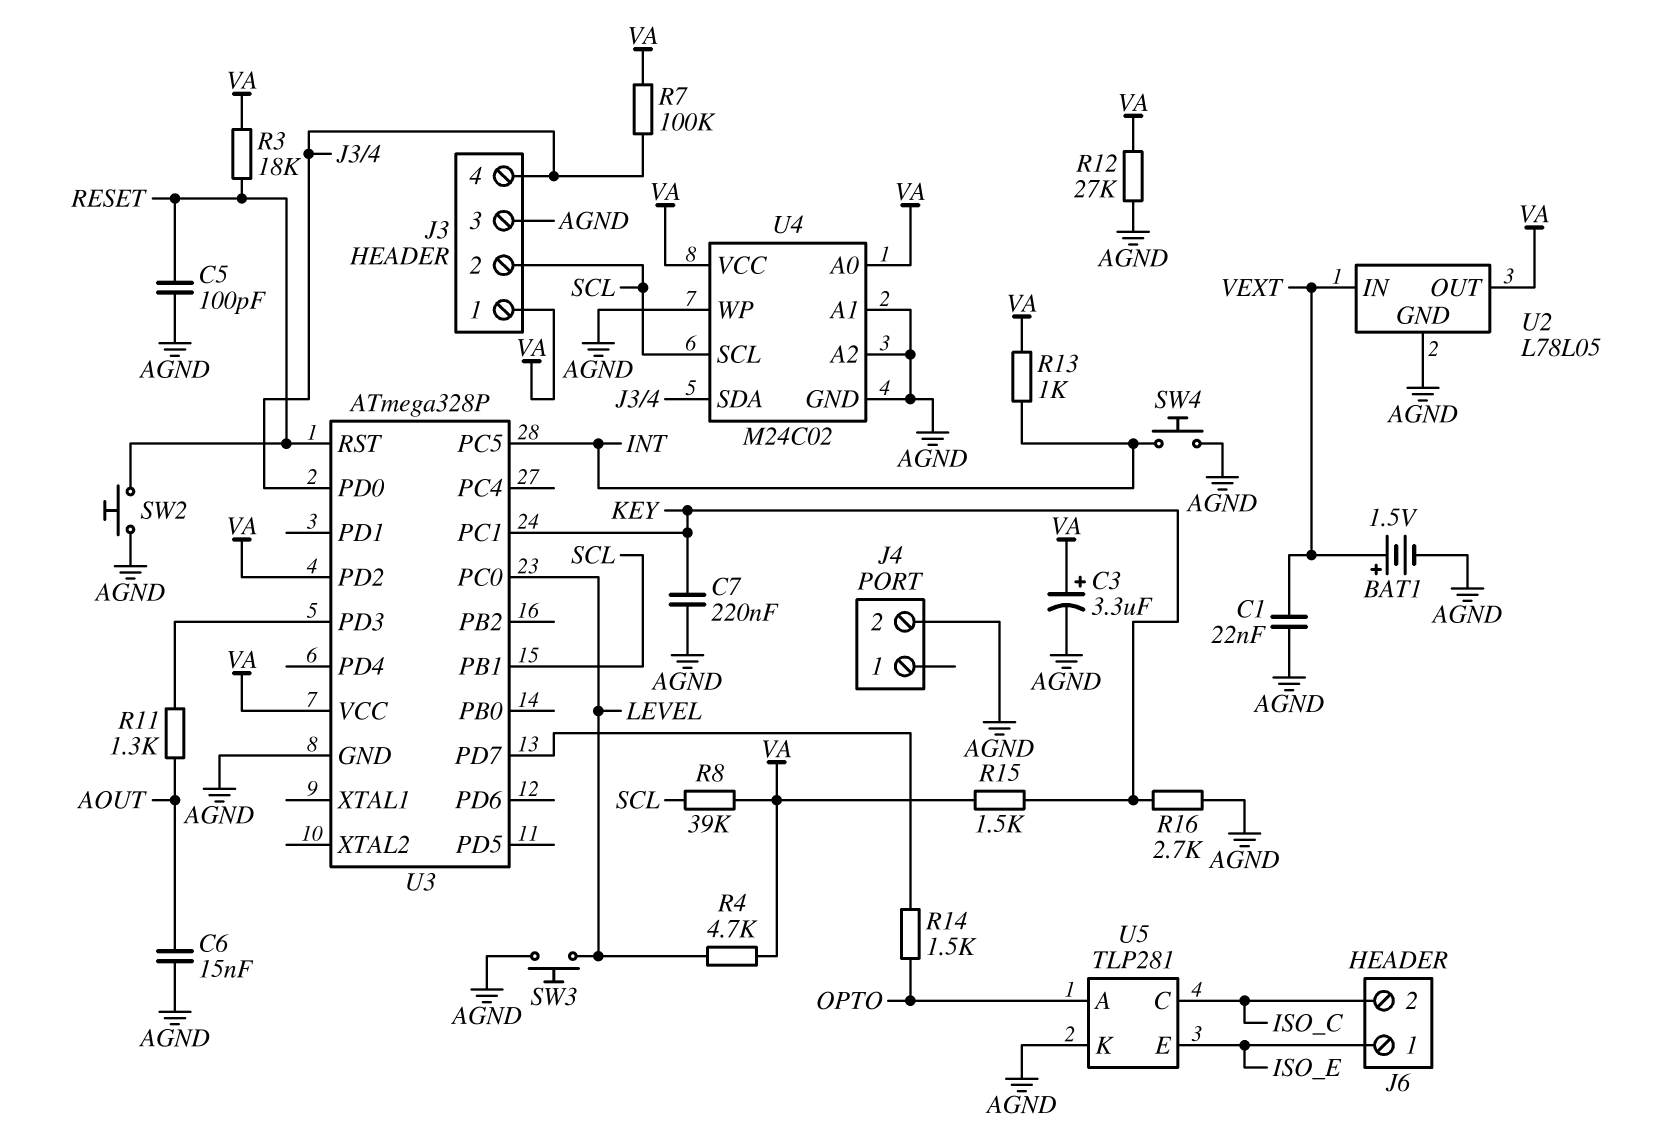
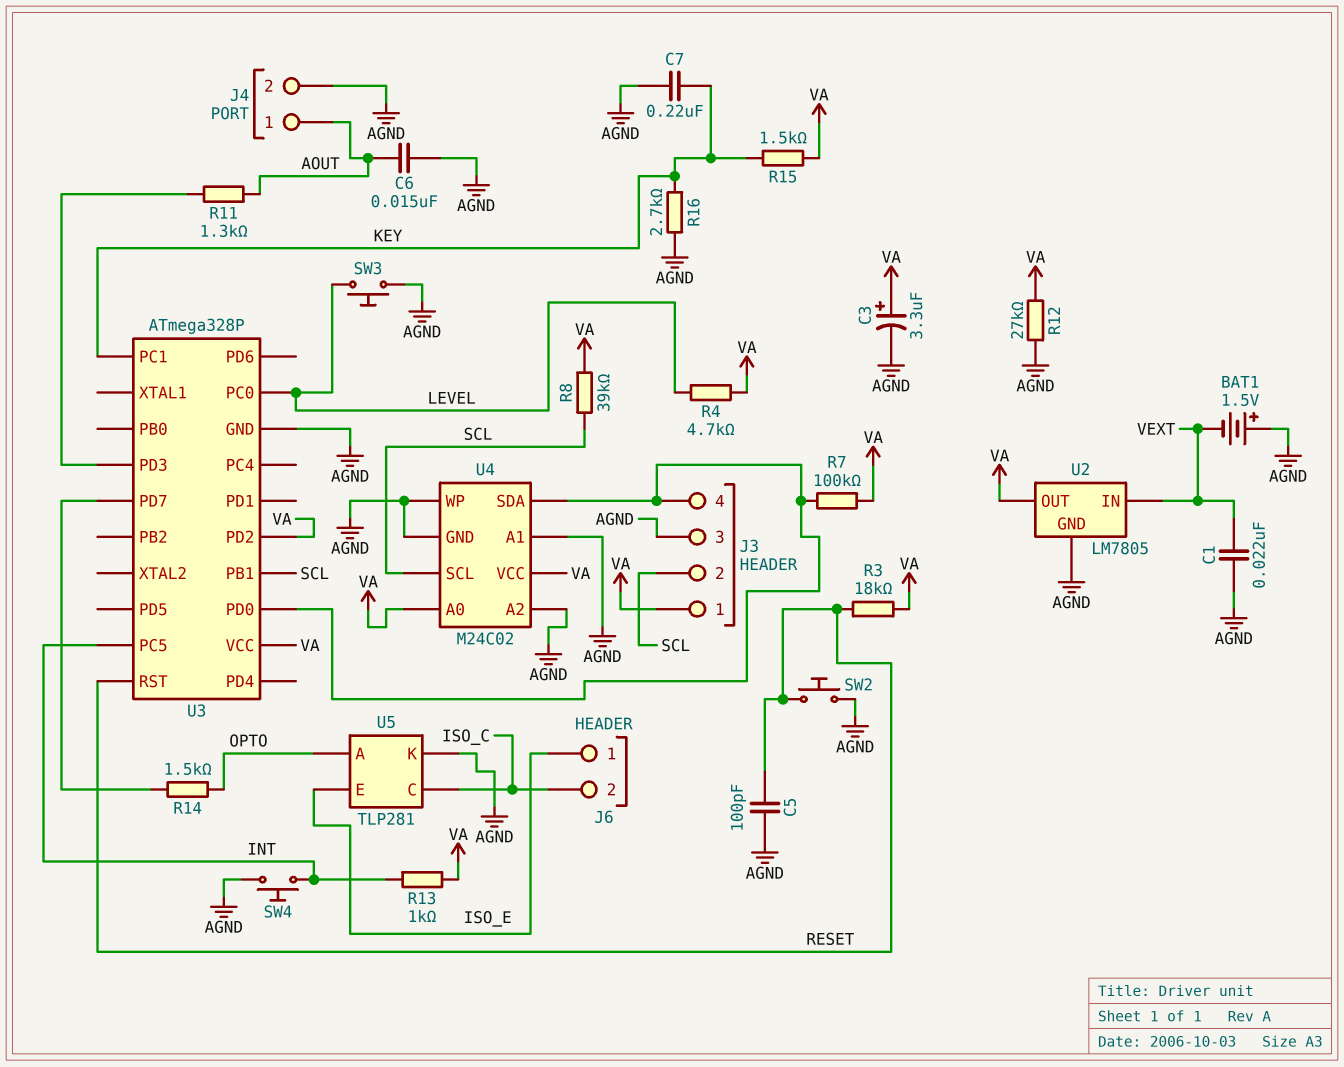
BAT1: 1.5V (plus VEXT, minus AGND) -> 1.5V (plus AGND, minus VEXT)
J4 pin 1: none -> AOUT
U2: L78L05 -> LM7805

